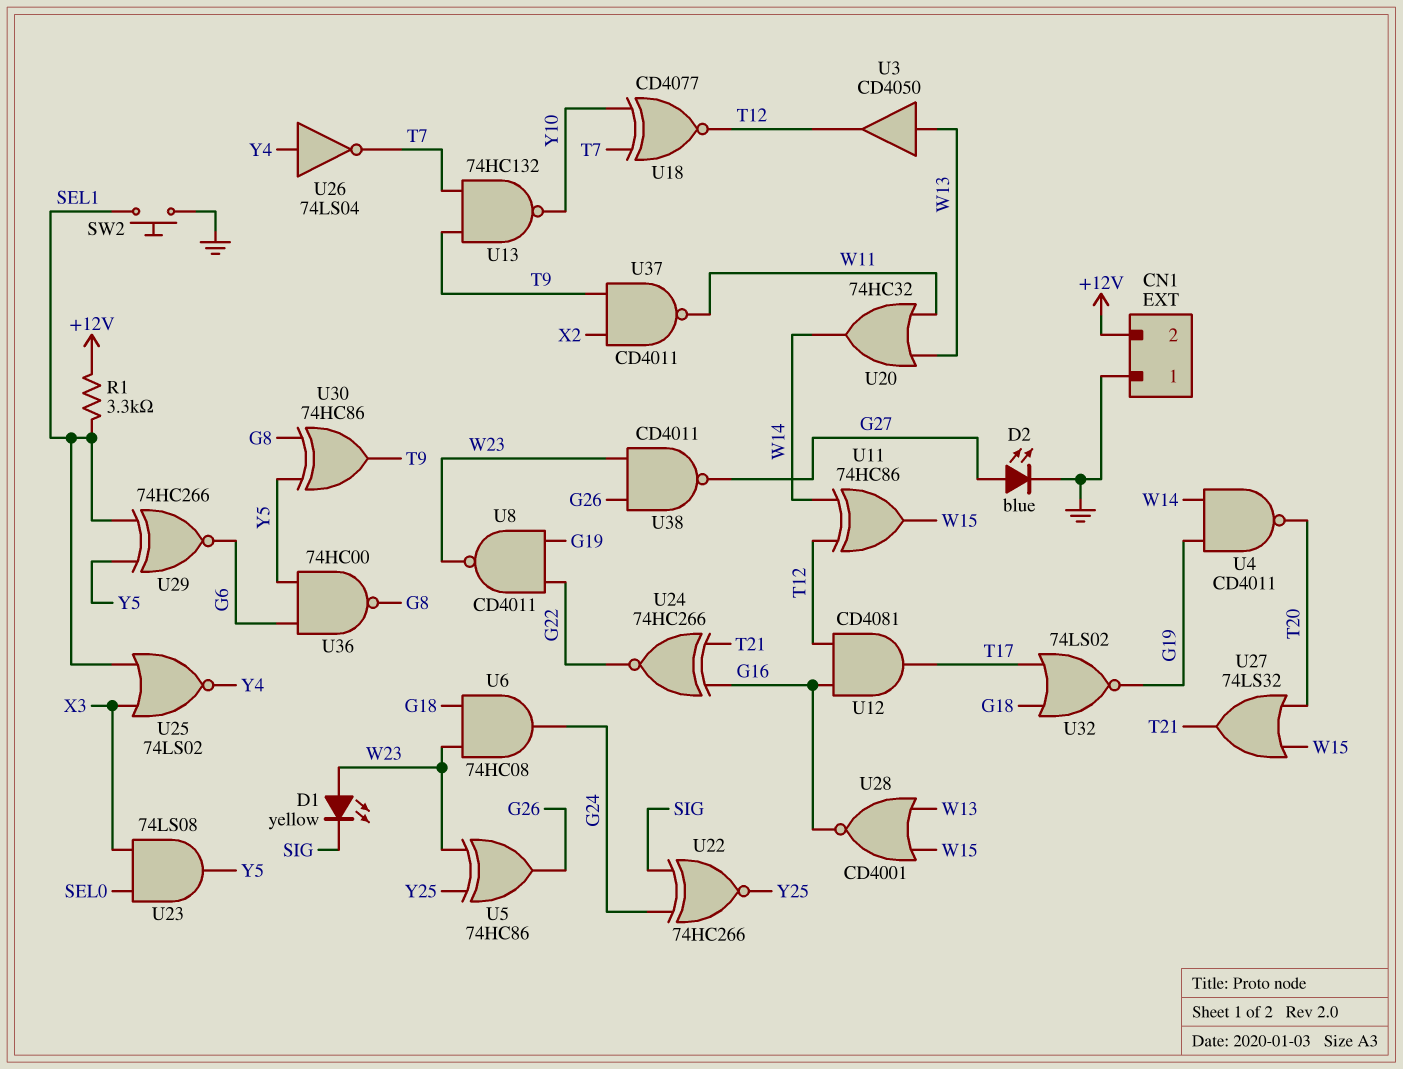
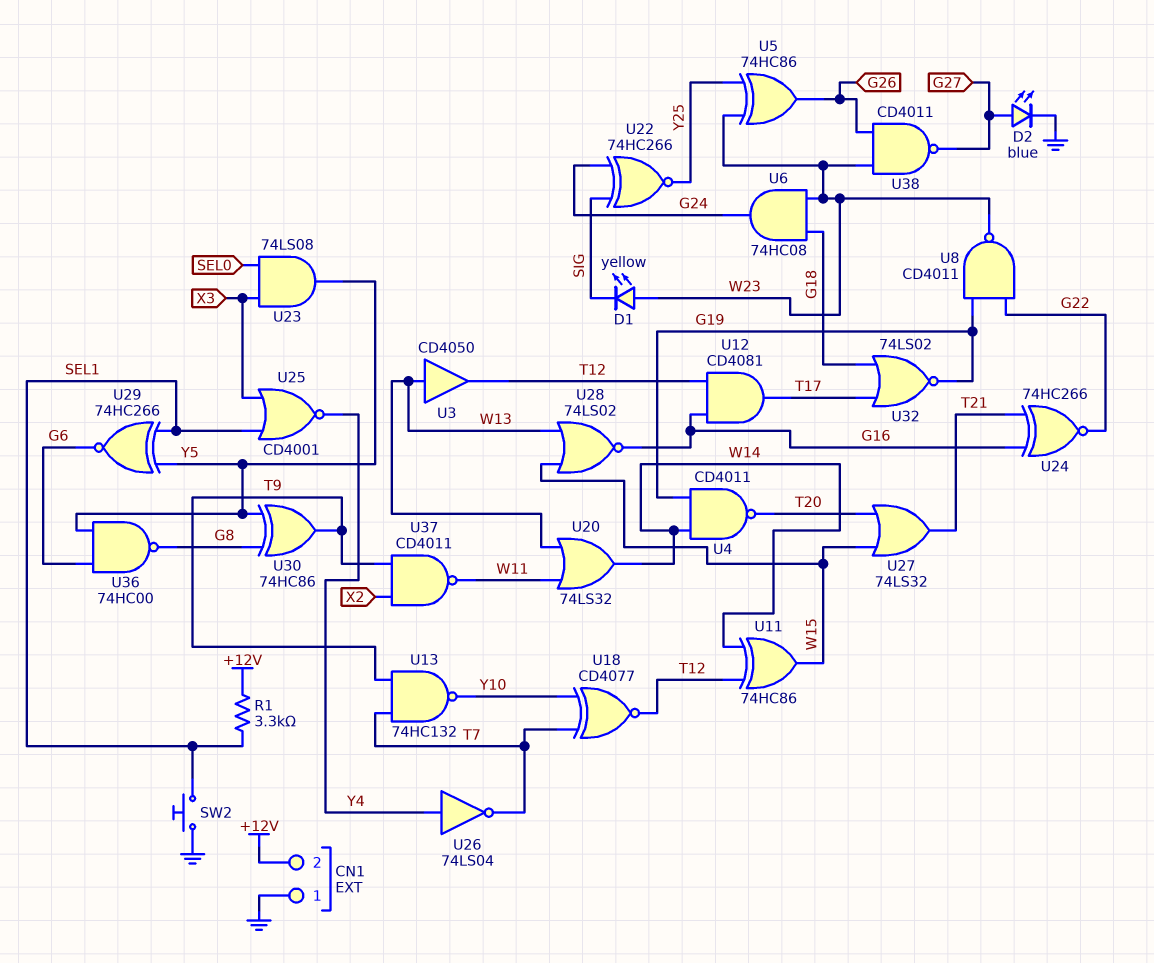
U20: OR 74HC32 (in W11, in W13, out W14) -> OR 74LS32 (in W11, in W13, out W14)
U25: NOR 74LS02 (in SEL1, in X3, out Y4) -> NOR CD4001 (in SEL1, in X3, out Y4)
U28: NOR CD4001 (in W13, in W15, out G16) -> NOR 74LS02 (in W13, in W15, out G16)

